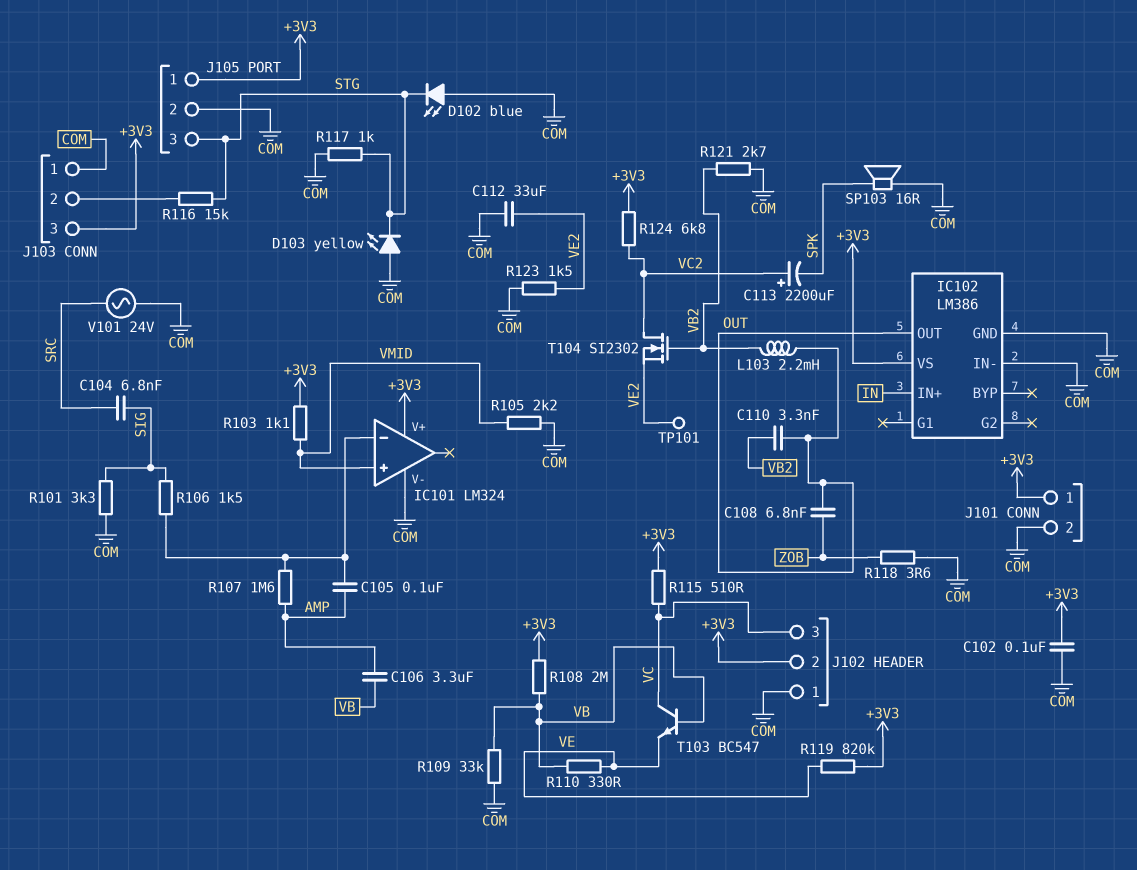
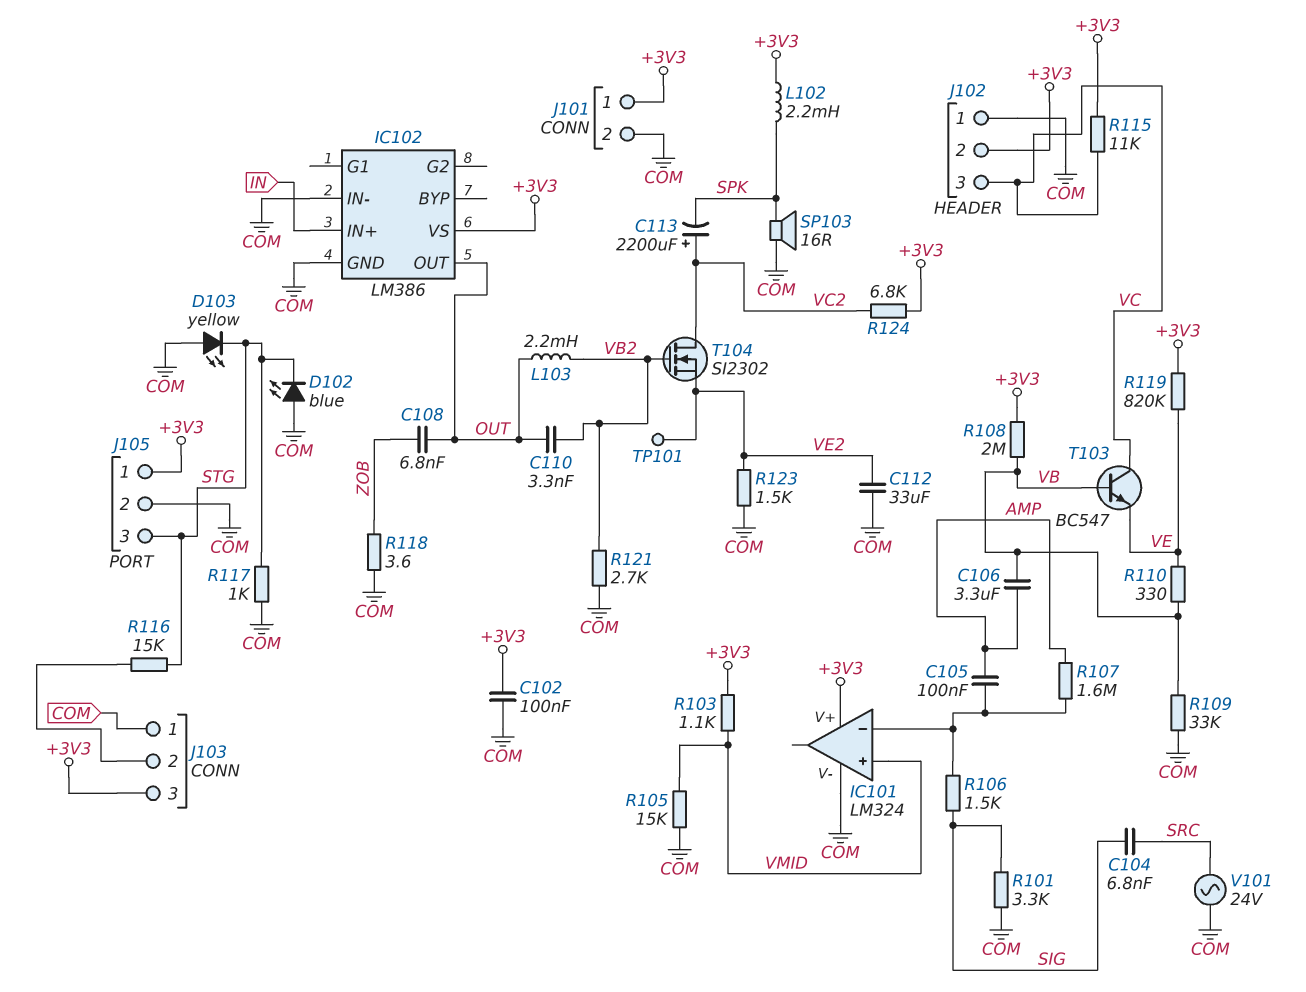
L102: none -> 2.2mH (+3V3, SPK)
R105: 2.2k (COM, VMID) -> 15k (COM, VMID)
R115: 510 (+3V3, VC) -> 11k (+3V3, VC)

